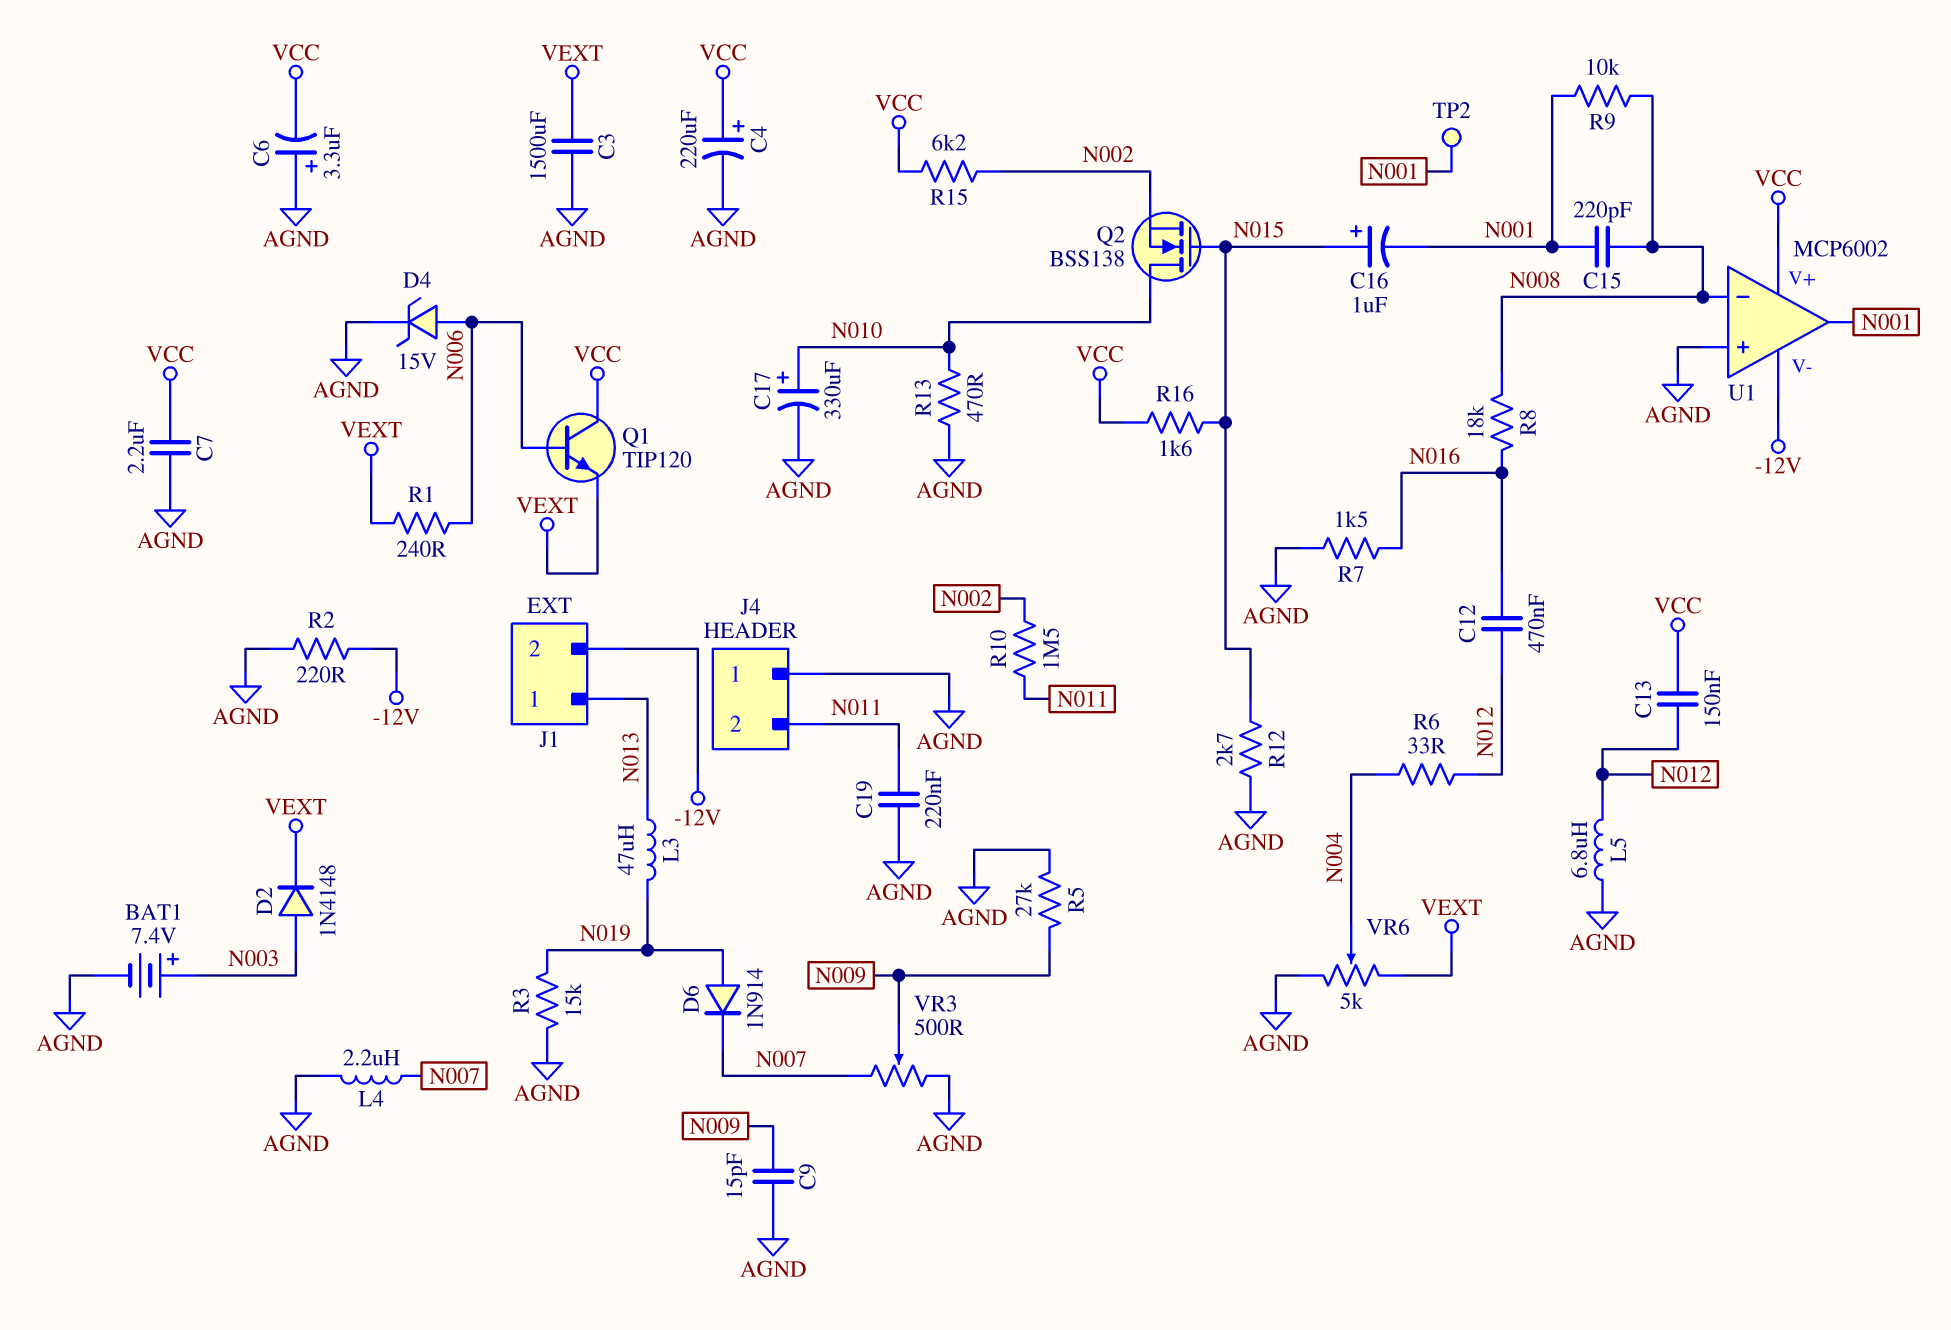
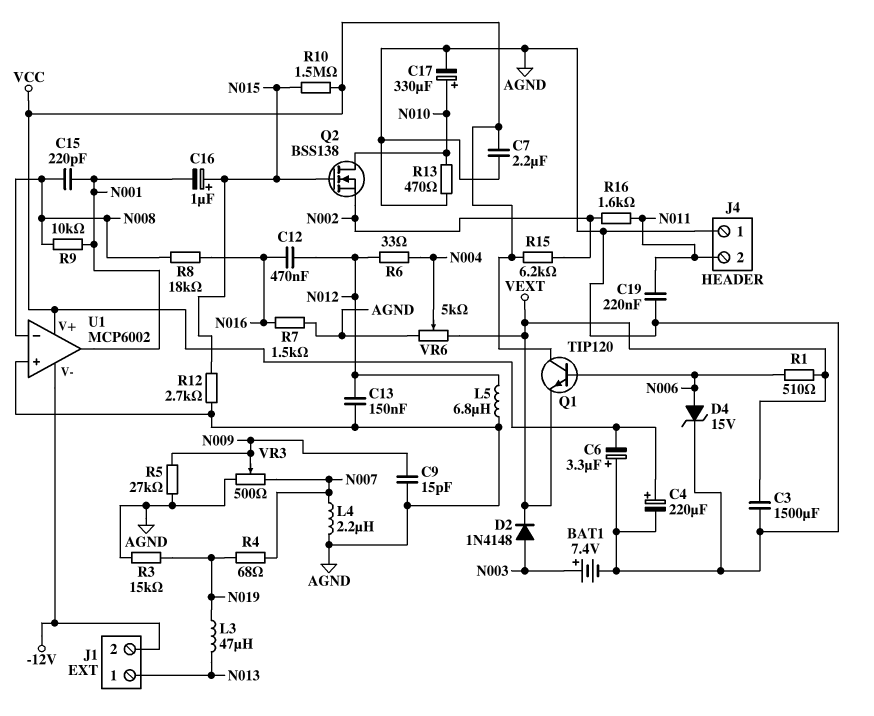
C13: 150nF (N012, VCC) -> 150nF (AGND, N012)
D6: diode 1N914 (A N019, K N007) -> none
R1: 240 (N006, VEXT) -> 510 (N006, VEXT)
R2: 220 (-12V, AGND) -> none
R4: none -> 68 (N007, N019)
R10: 1.5M (N002, N011) -> 1.5M (N015, VCC)
R16: 1.6k (N015, VCC) -> 1.6k (N002, N011)
TP2: test point (N001) -> none

